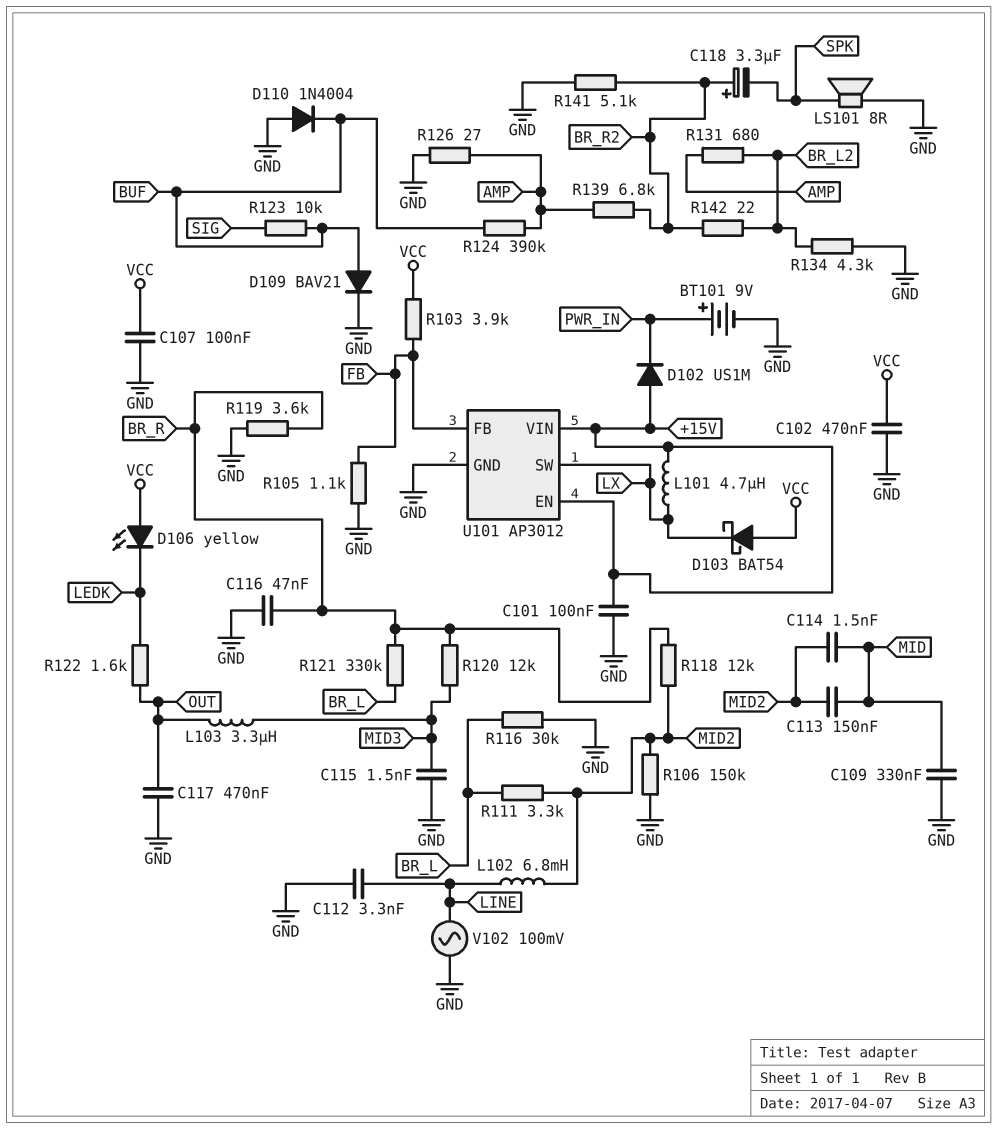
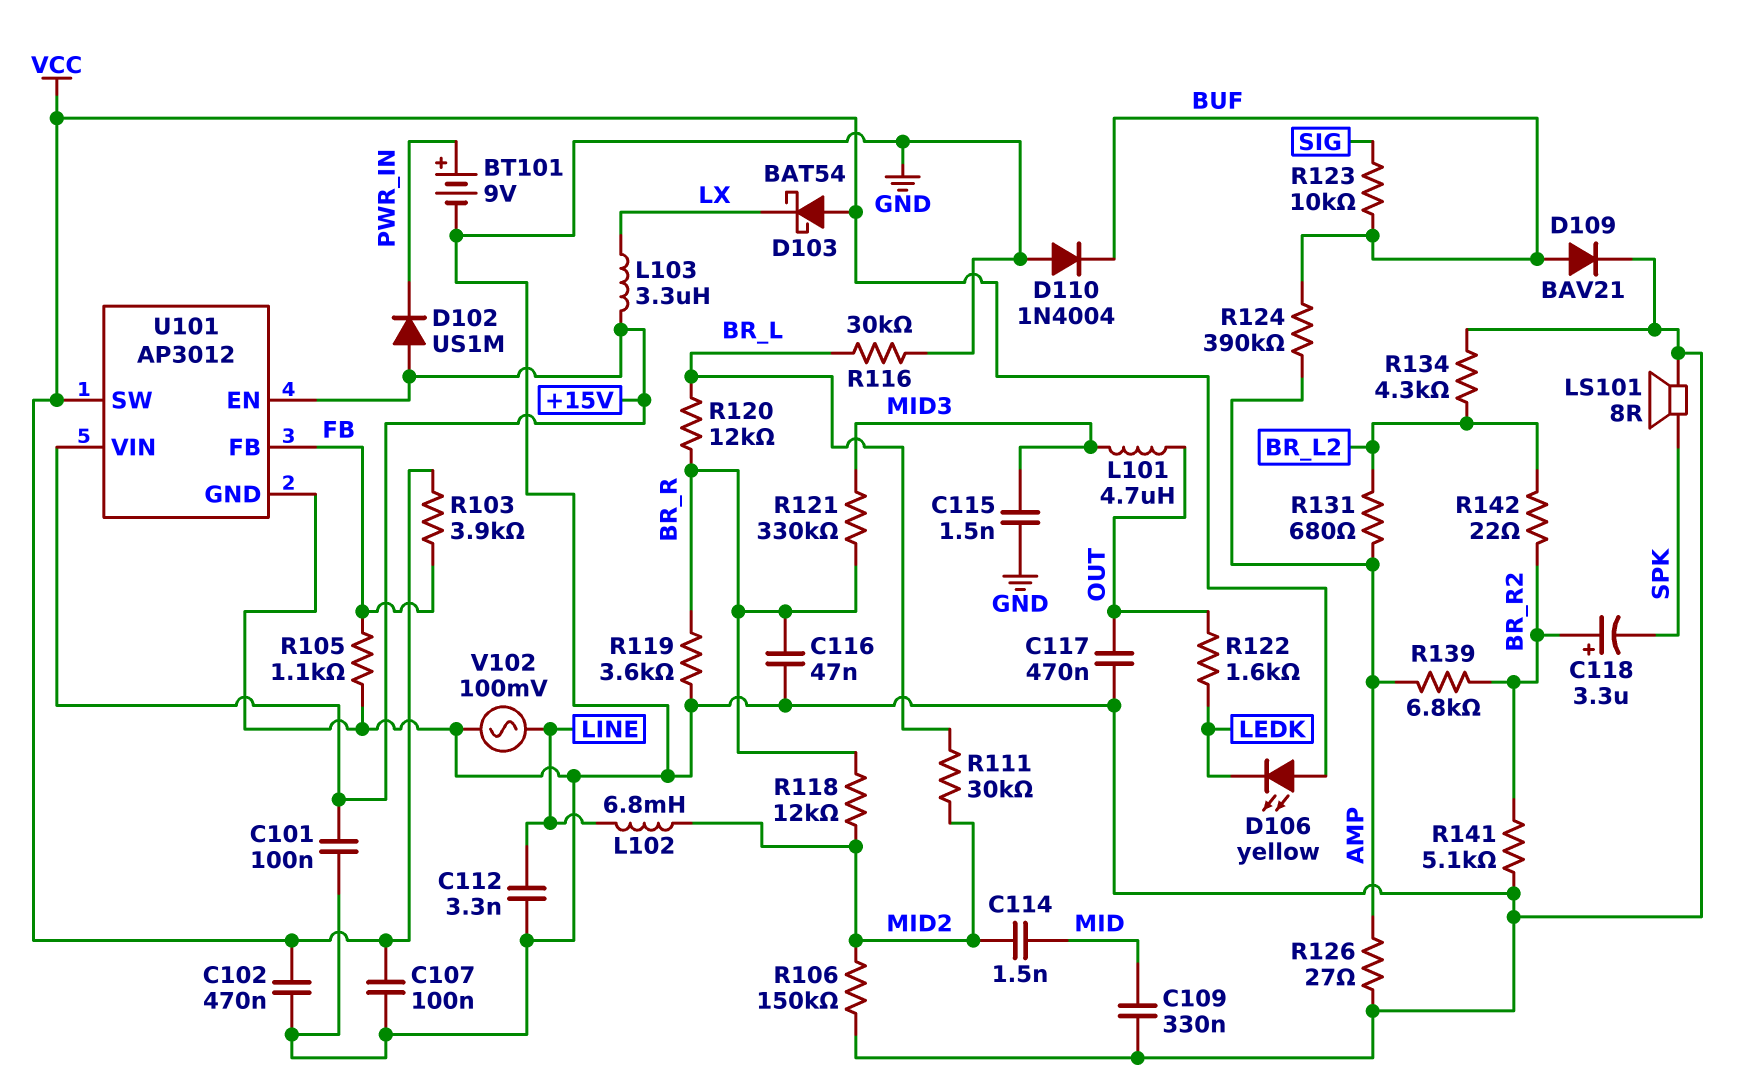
C113: 150nF (MID, MID2) -> none
L101: 4.7uH (+15V, LX) -> 4.7uH (MID3, OUT)
L103: 3.3uH (MID3, OUT) -> 3.3uH (+15V, LX)
R111: 3.3k (BR_L, MID2) -> 30k (BR_L, MID2)
R120: 12k (BR_R, MID3) -> 12k (BR_L, BR_R)
R121: 330k (BR_L, BR_R) -> 330k (BR_R, MID3)
U101 pin SW: LX -> VCC

